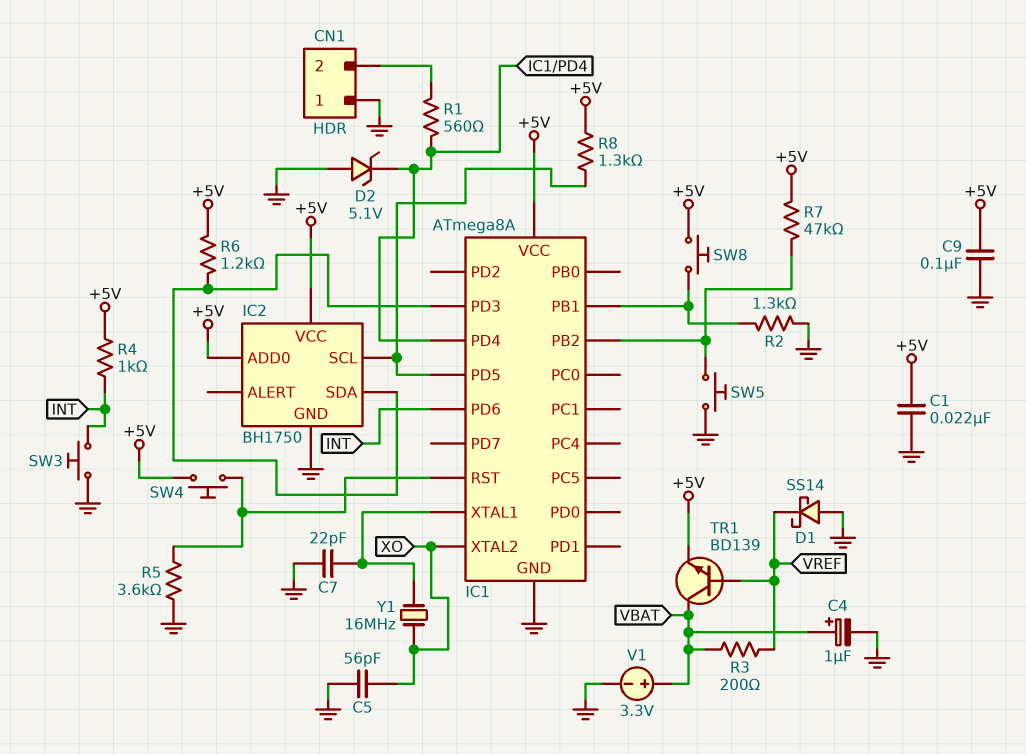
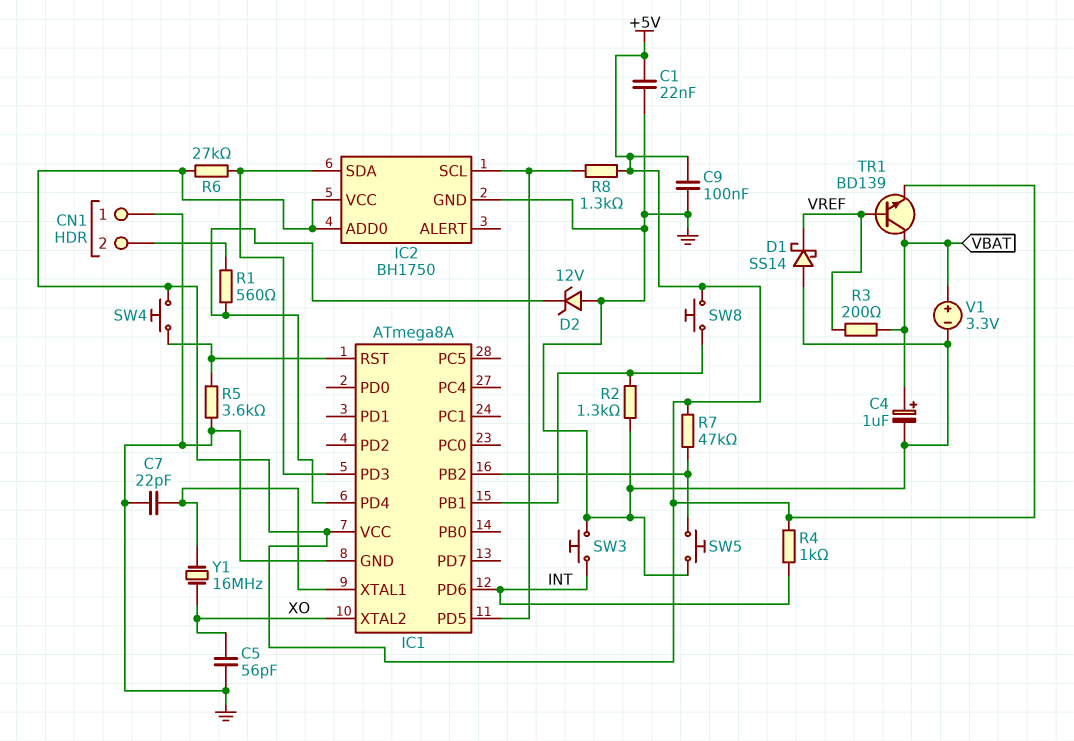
D2: zener 5.1V (A GND, K IC1/PD4) -> zener 12V (A GND, K IC1/PD4)
R6: 1.2k (+5V, IC1/PD3) -> 27k (+5V, IC1/PD3)

